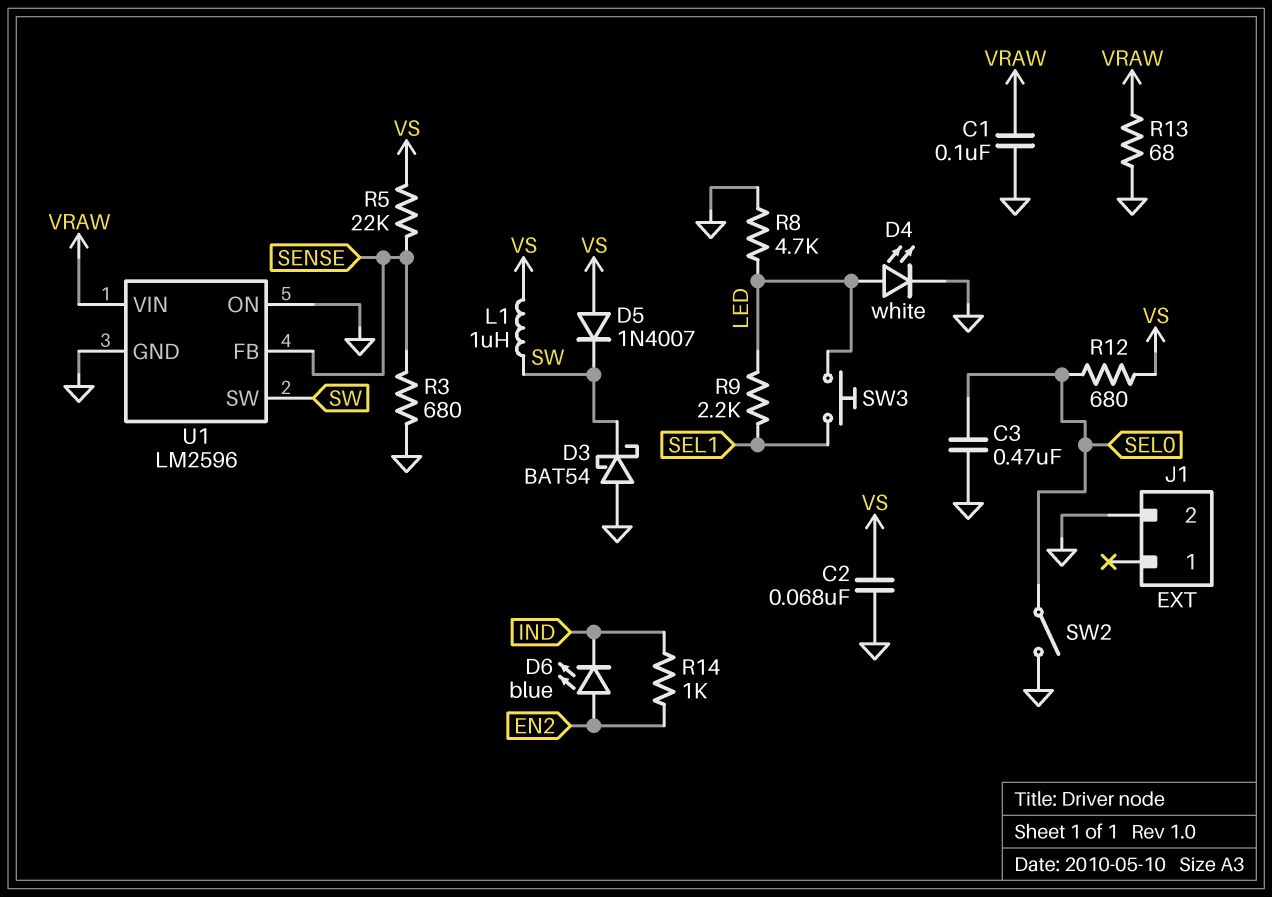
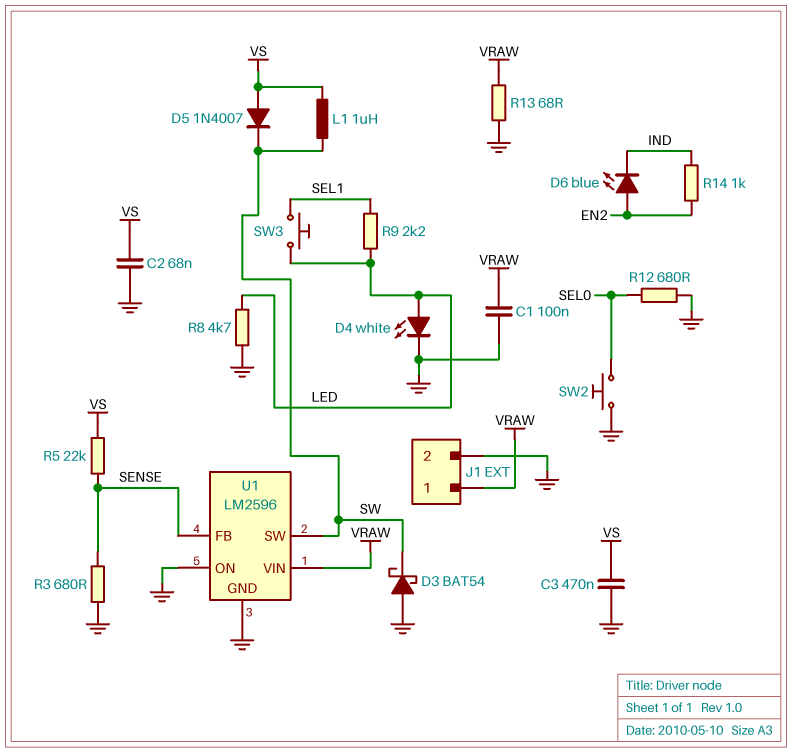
C3: 470nF (GND, SEL0) -> 470nF (GND, VS)
J1 pin 1: none -> VRAW
R12: 680 (SEL0, VS) -> 680 (GND, SEL0)
SW2: switch (GND, SEL0) -> button (GND, SEL0)

